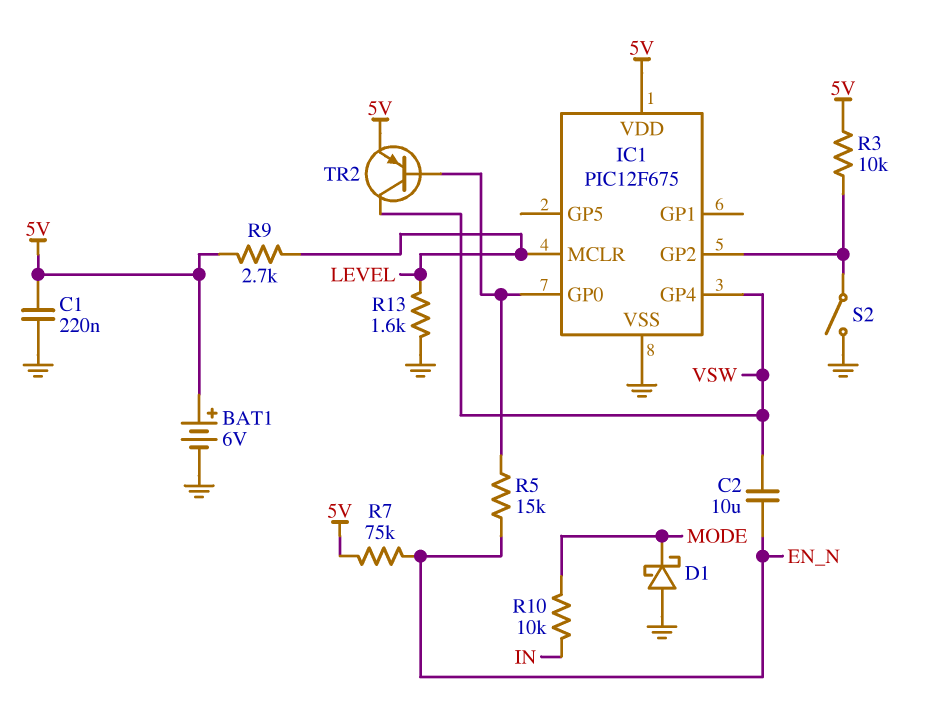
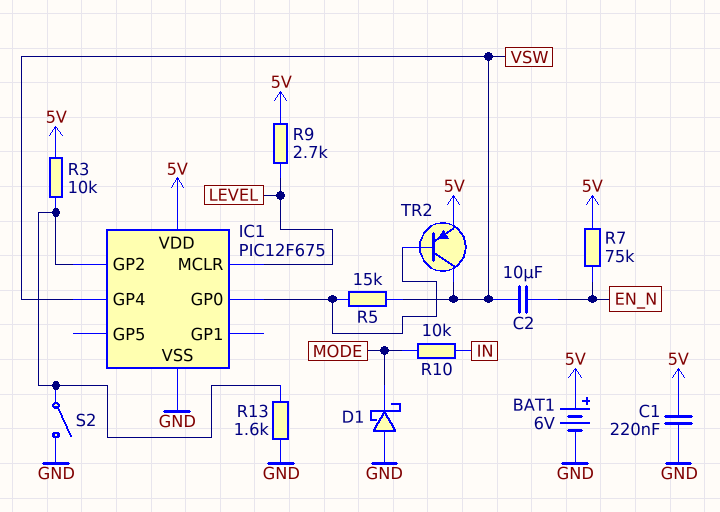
R5: 15k (EN_N, IC1/GP0) -> 15k (IC1/GP0, VSW)
R13: 1.6k (GND, LEVEL) -> 1.6k (GND, IC1/GP2)

